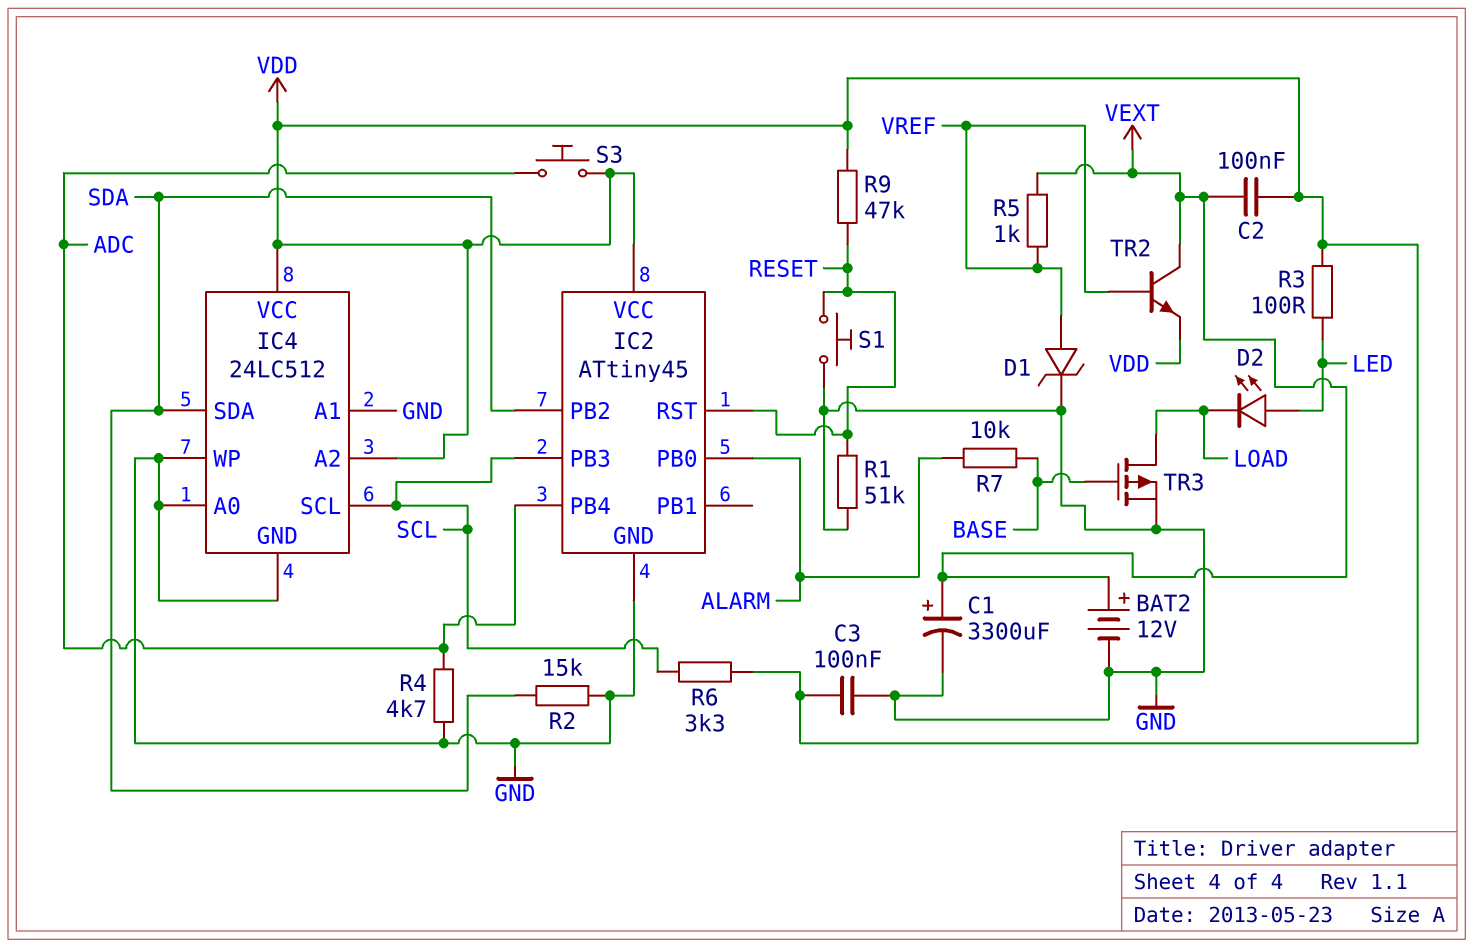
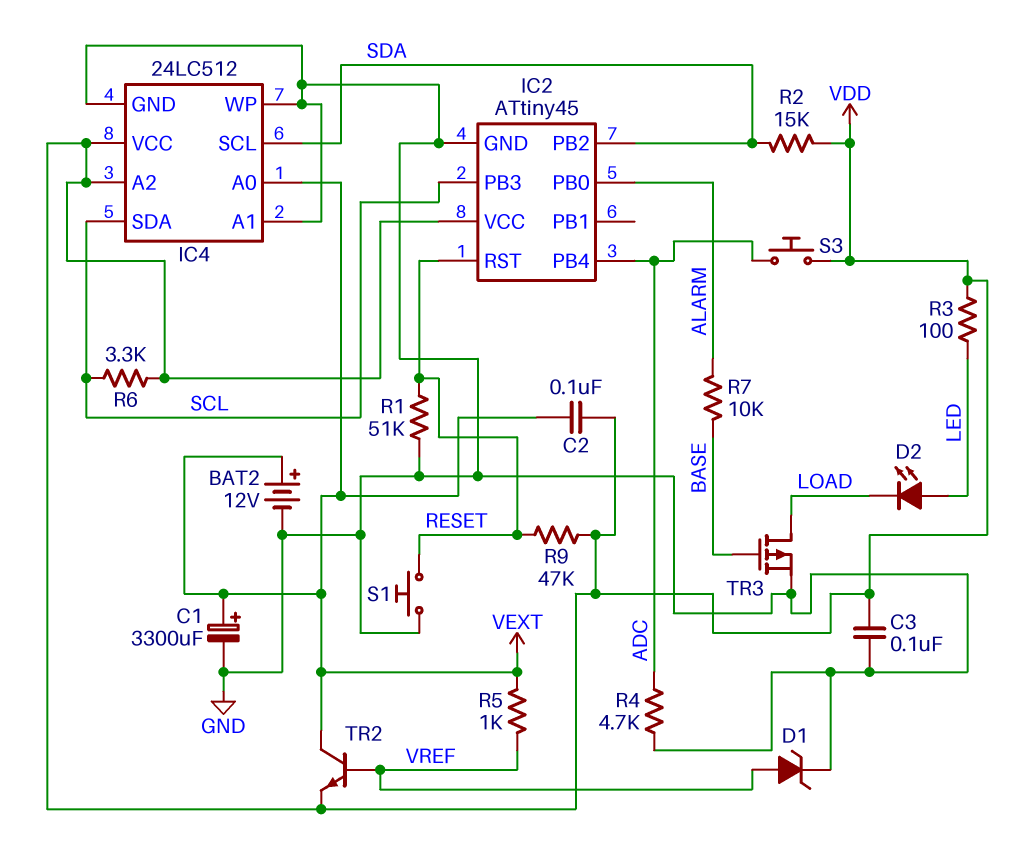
IC4 pin A0: GND -> VEXT
IC4 pin SCL: SCL -> SDA
IC4 pin SDA: SDA -> SCL
R2: 15k (GND, SDA) -> 15k (SDA, VDD)

